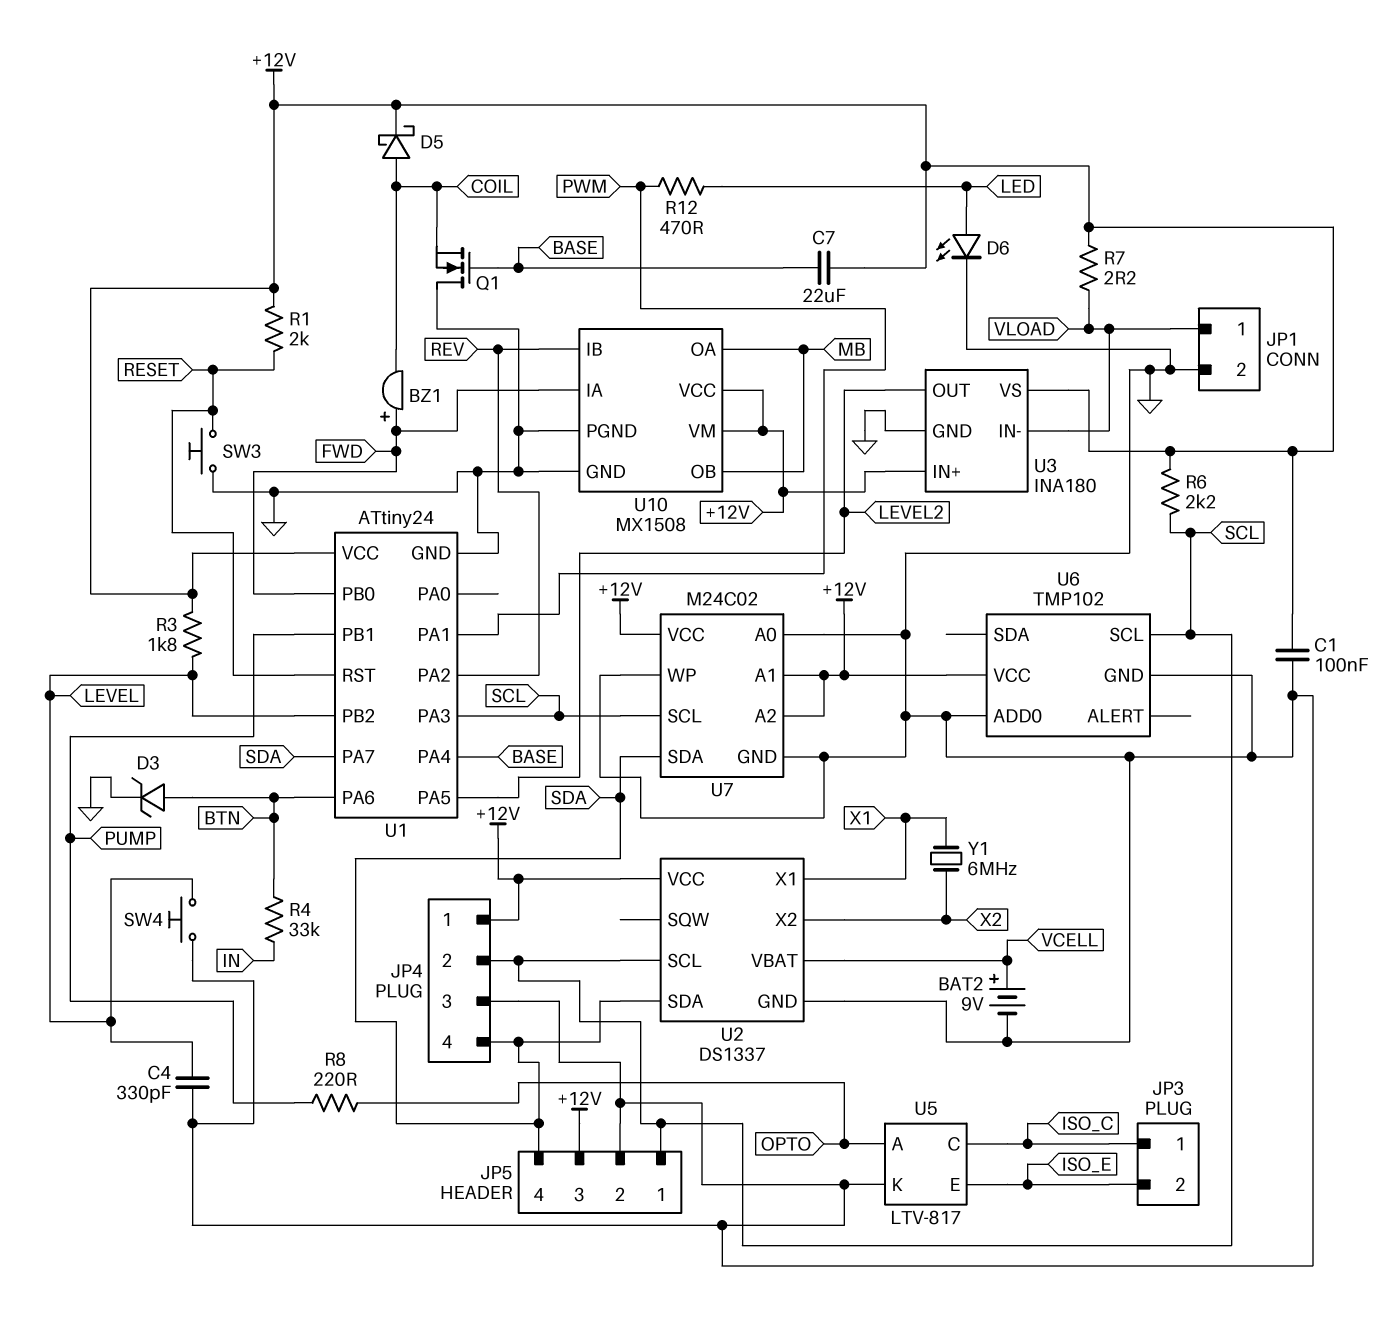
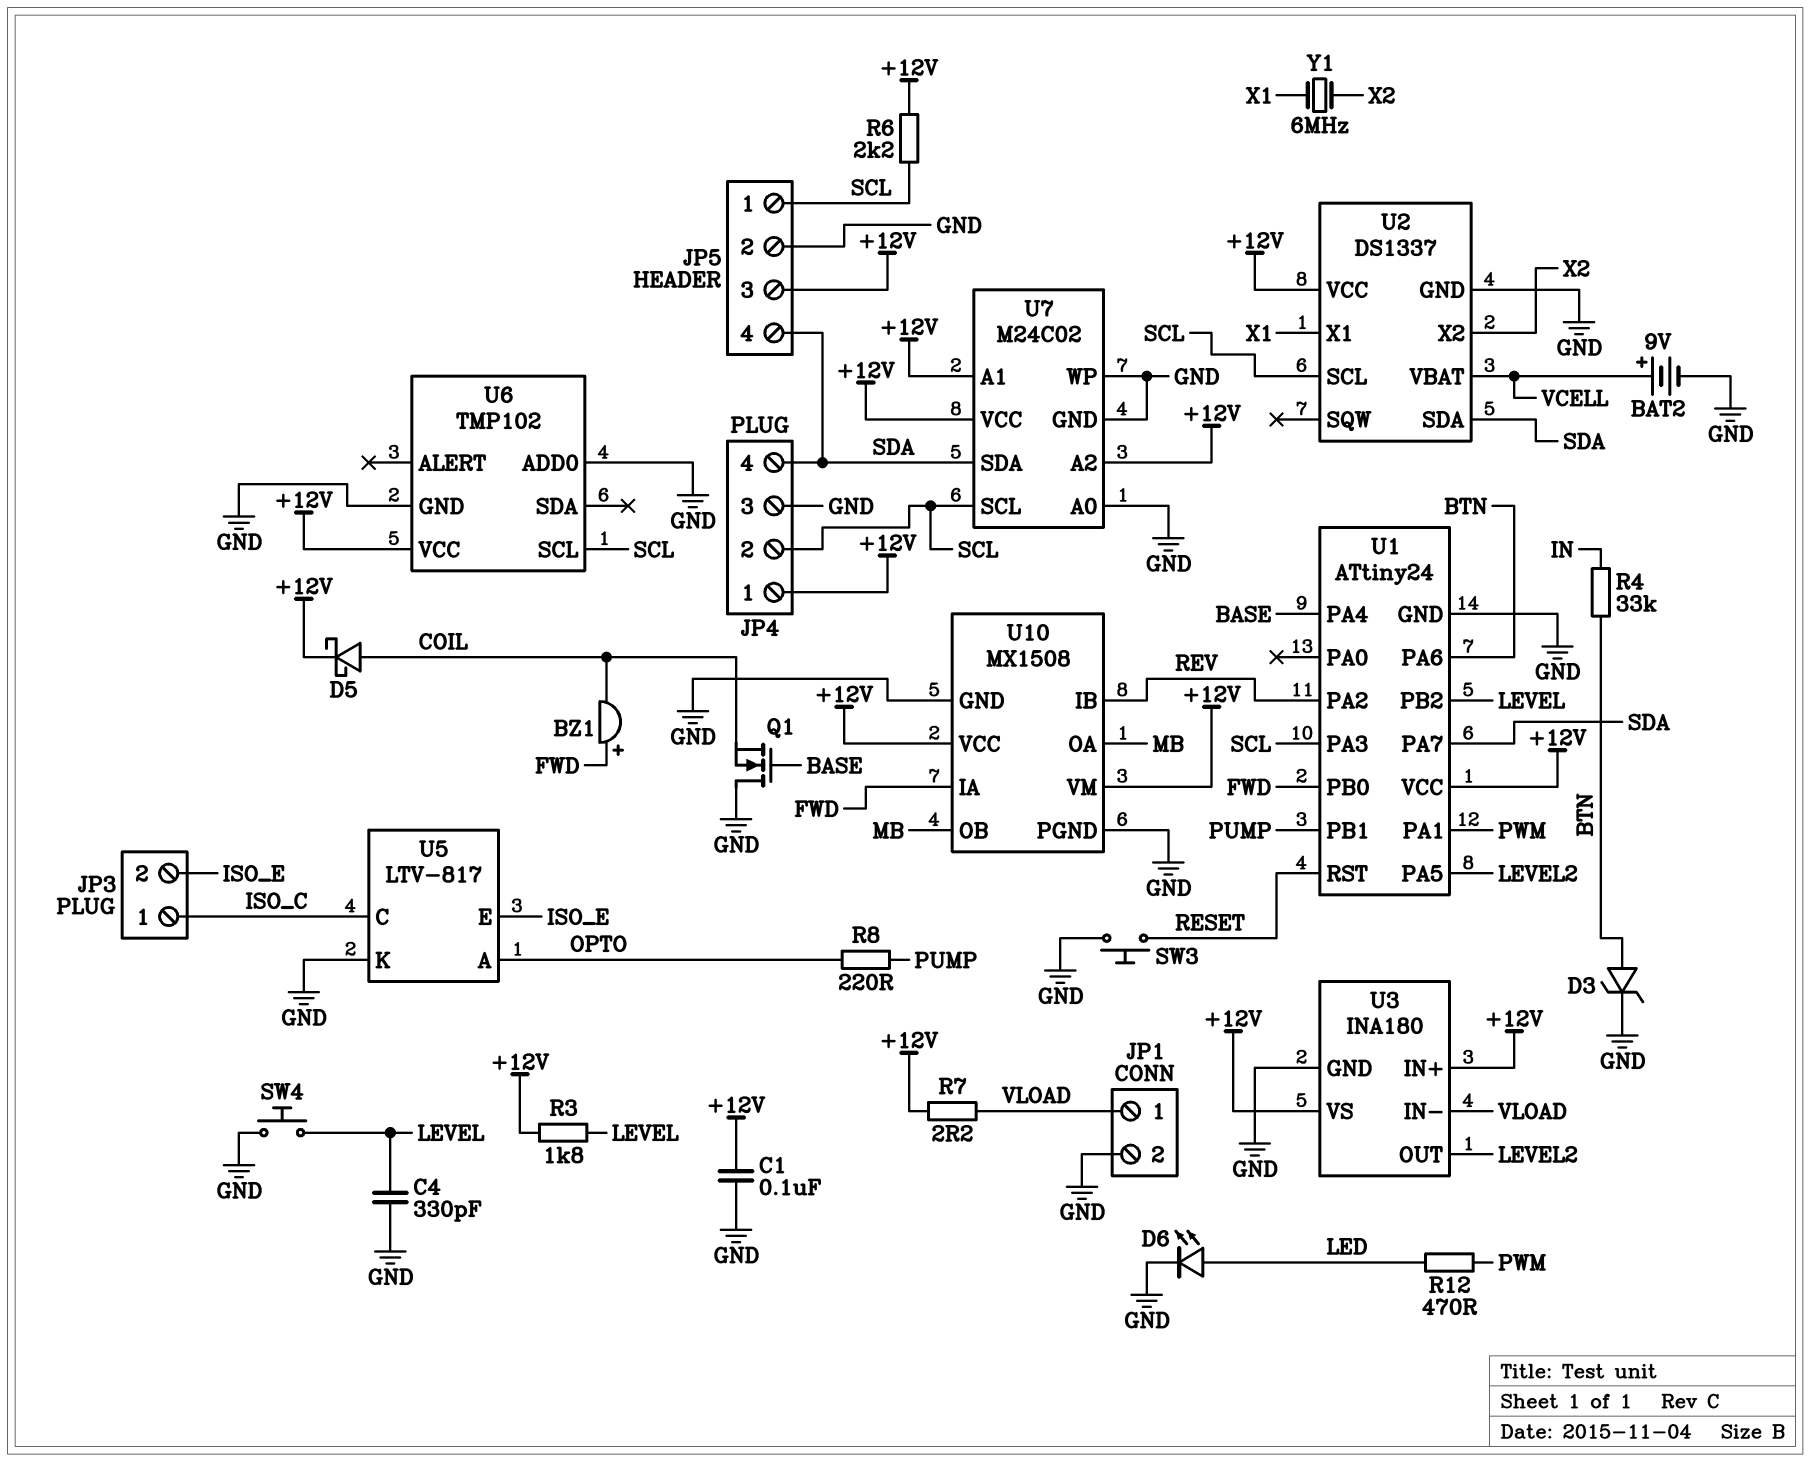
C7: 22uF (+12V, BASE) -> none
R1: 2k (+12V, RESET) -> none

